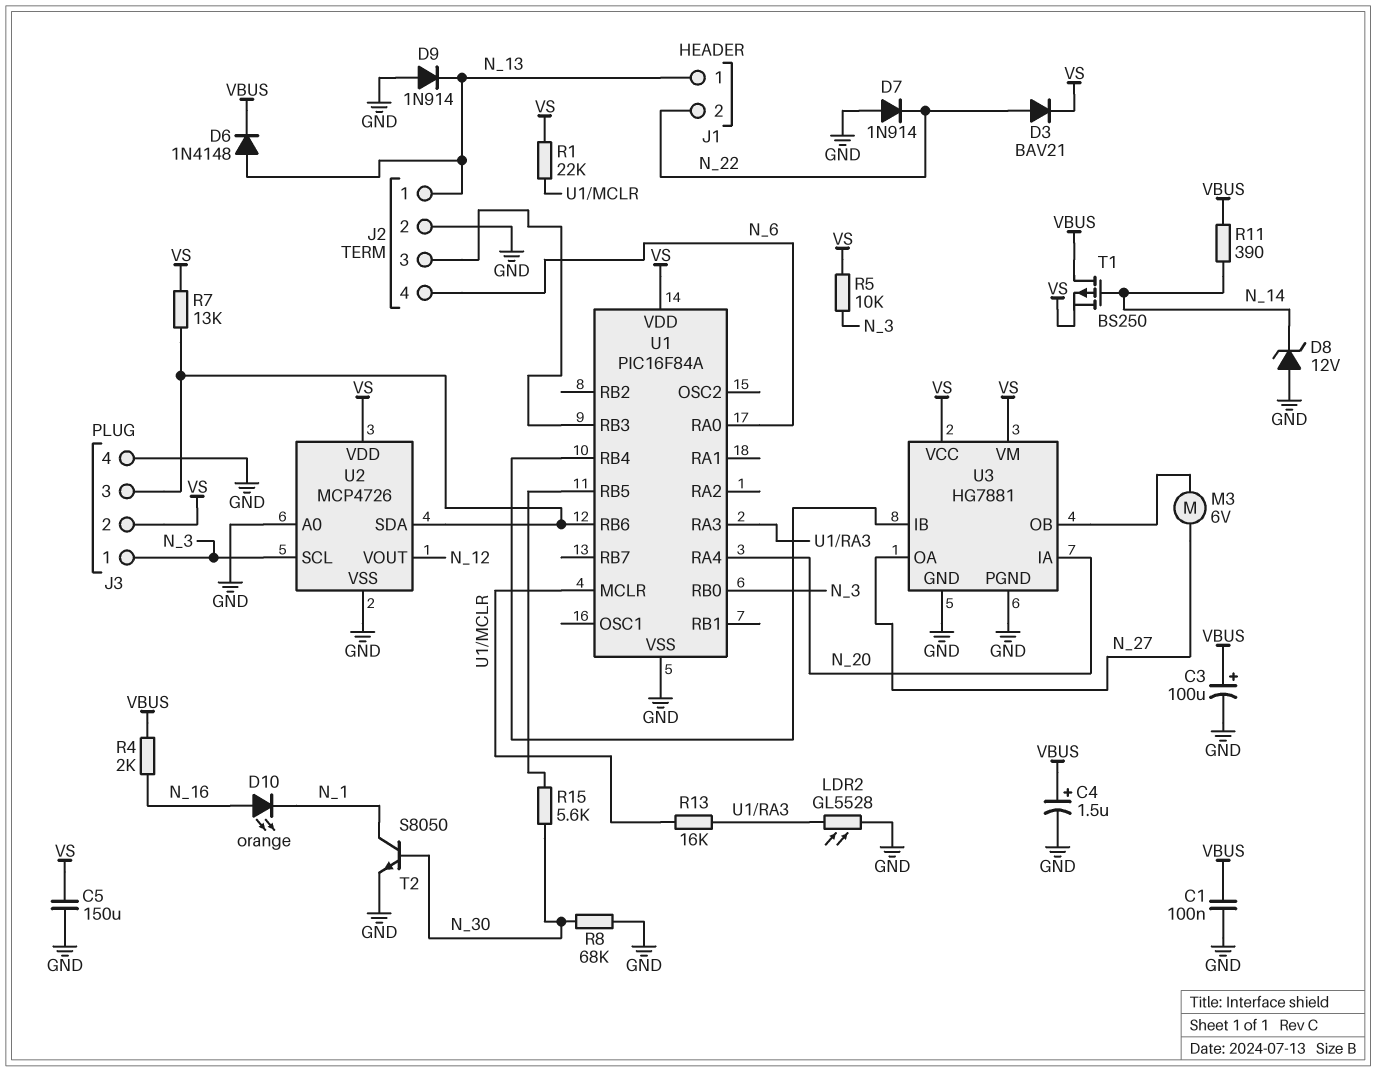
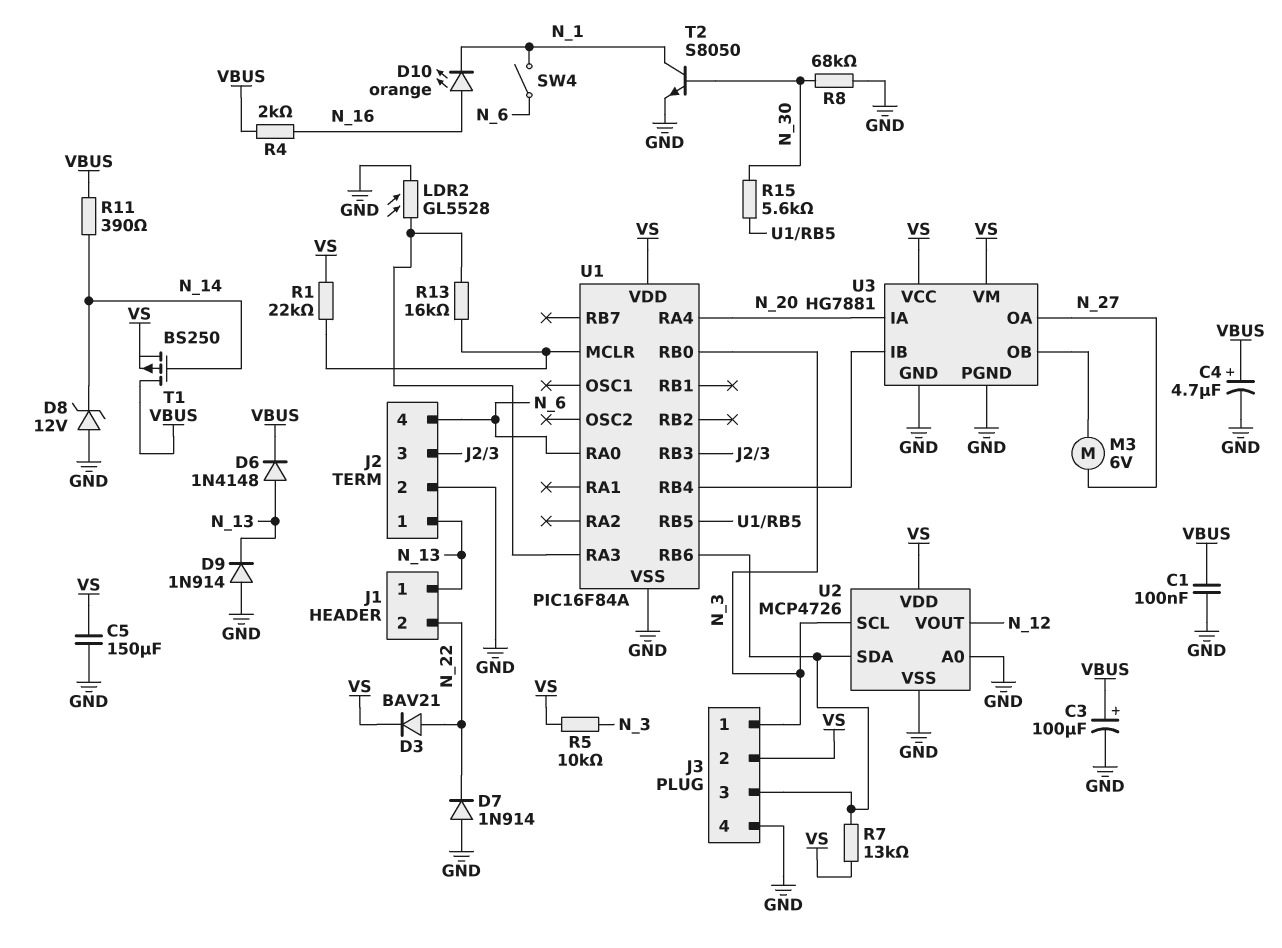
C4: 1.5uF (plus VBUS, minus GND) -> 4.7uF (plus VBUS, minus GND)
SW4: none -> switch (N_1, N_6)

